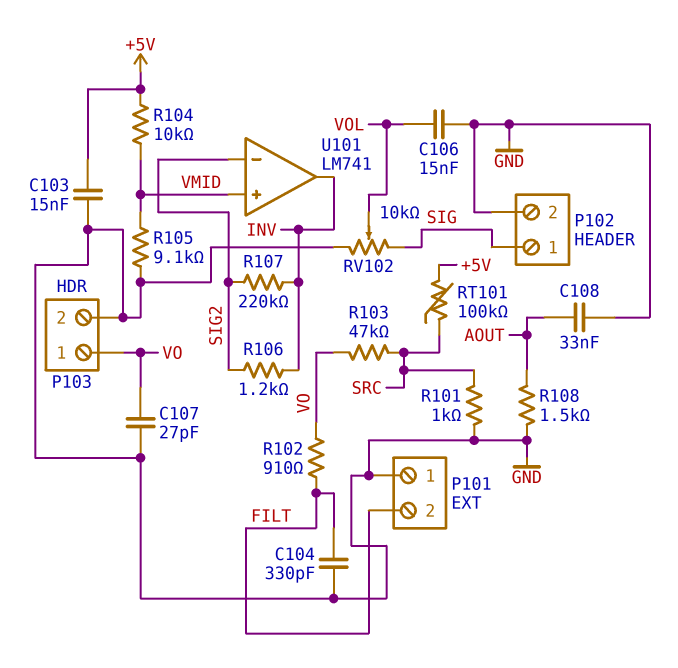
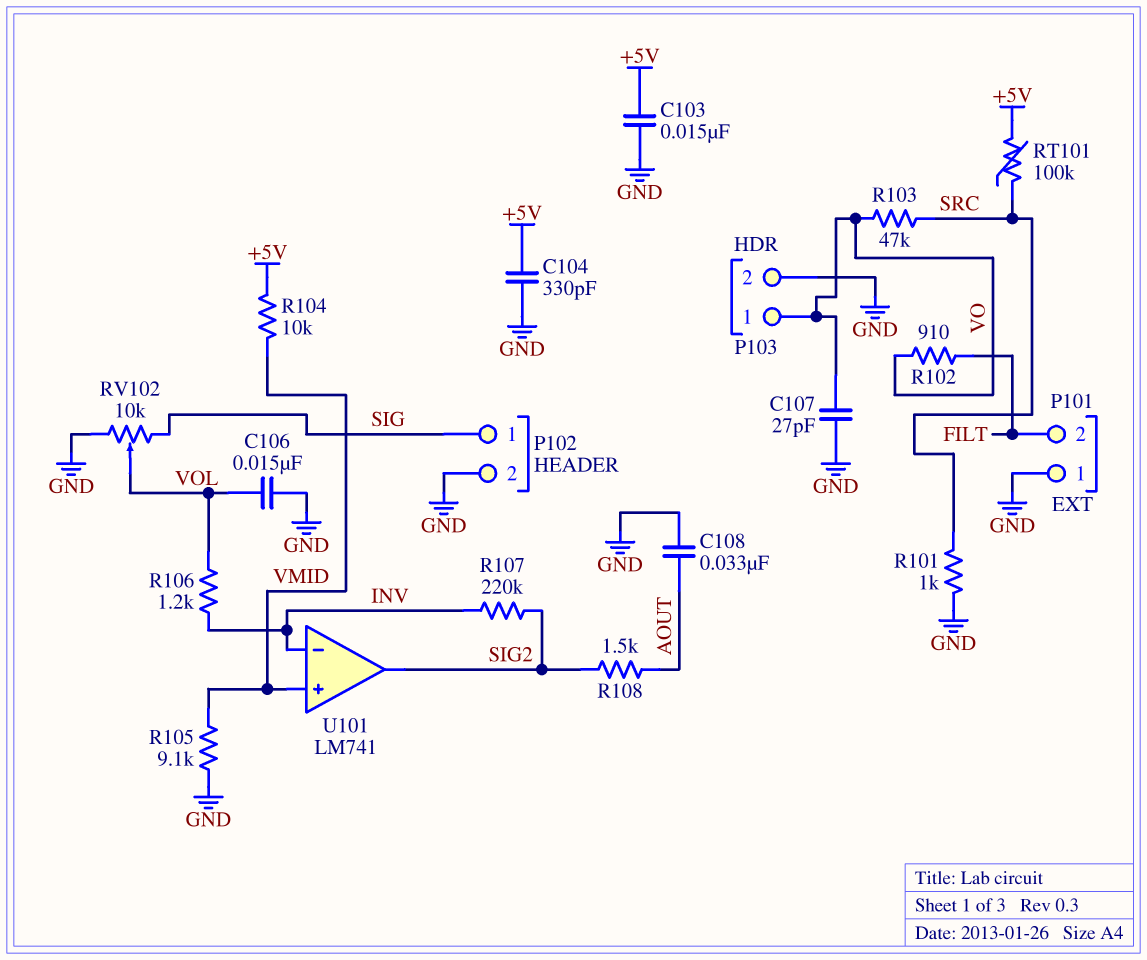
C104: 330pF (FILT, GND) -> 330pF (+5V, GND)
R106: 1.2k (INV, SIG2) -> 1.2k (INV, VOL)
R108: 1.5k (AOUT, GND) -> 1.5k (AOUT, SIG2)
U101 pin in-: SIG2 -> INV
U101 pin out: INV -> SIG2

